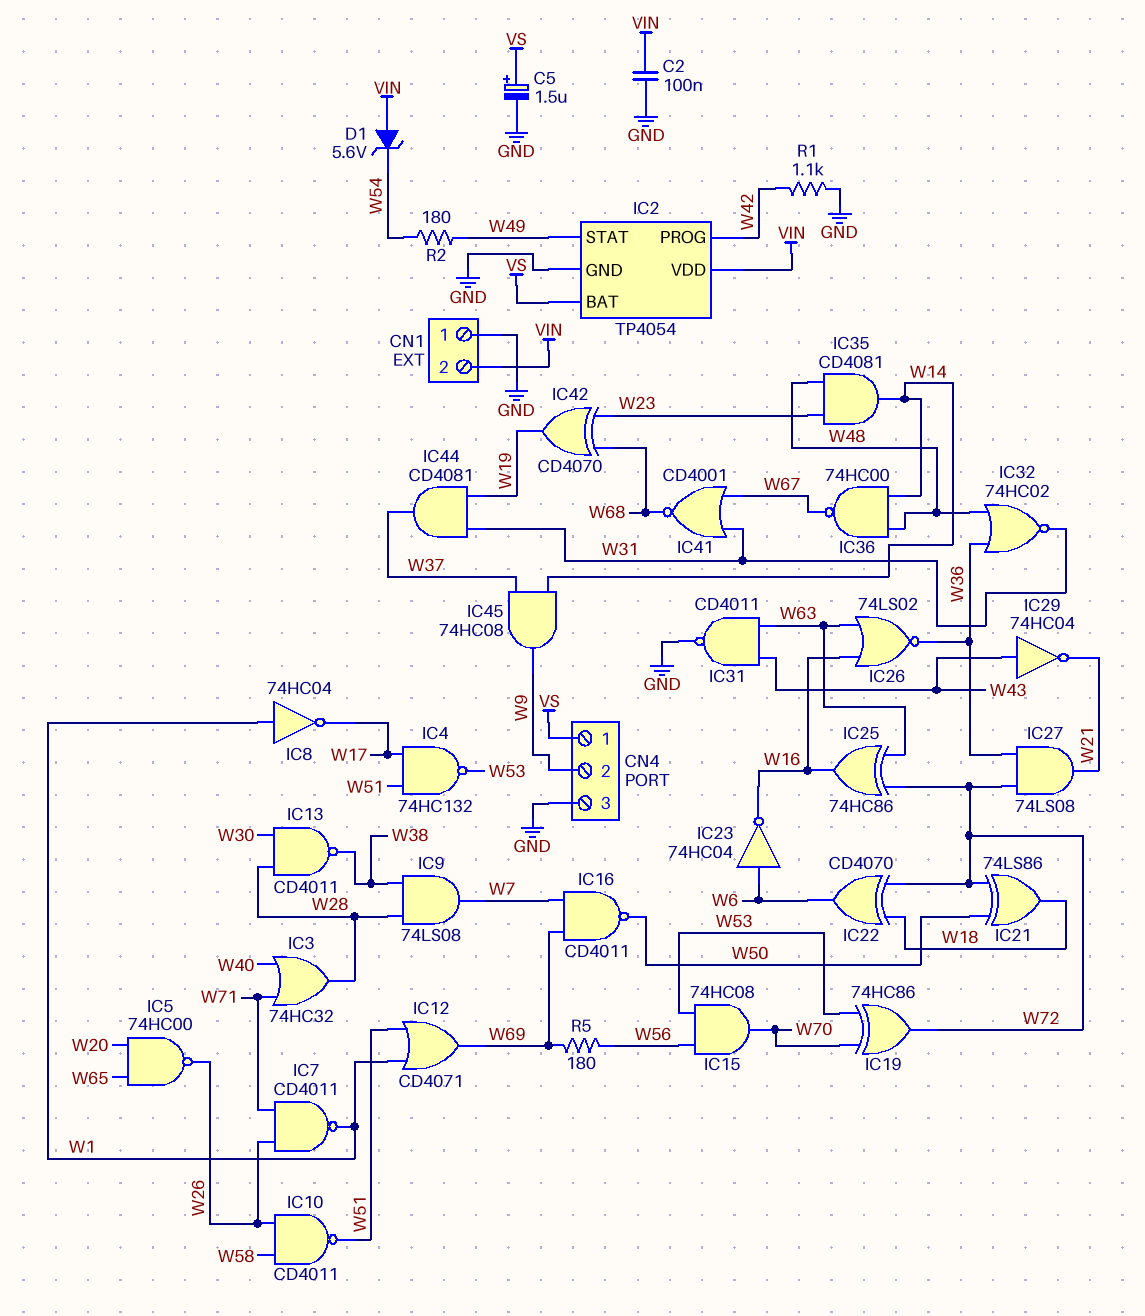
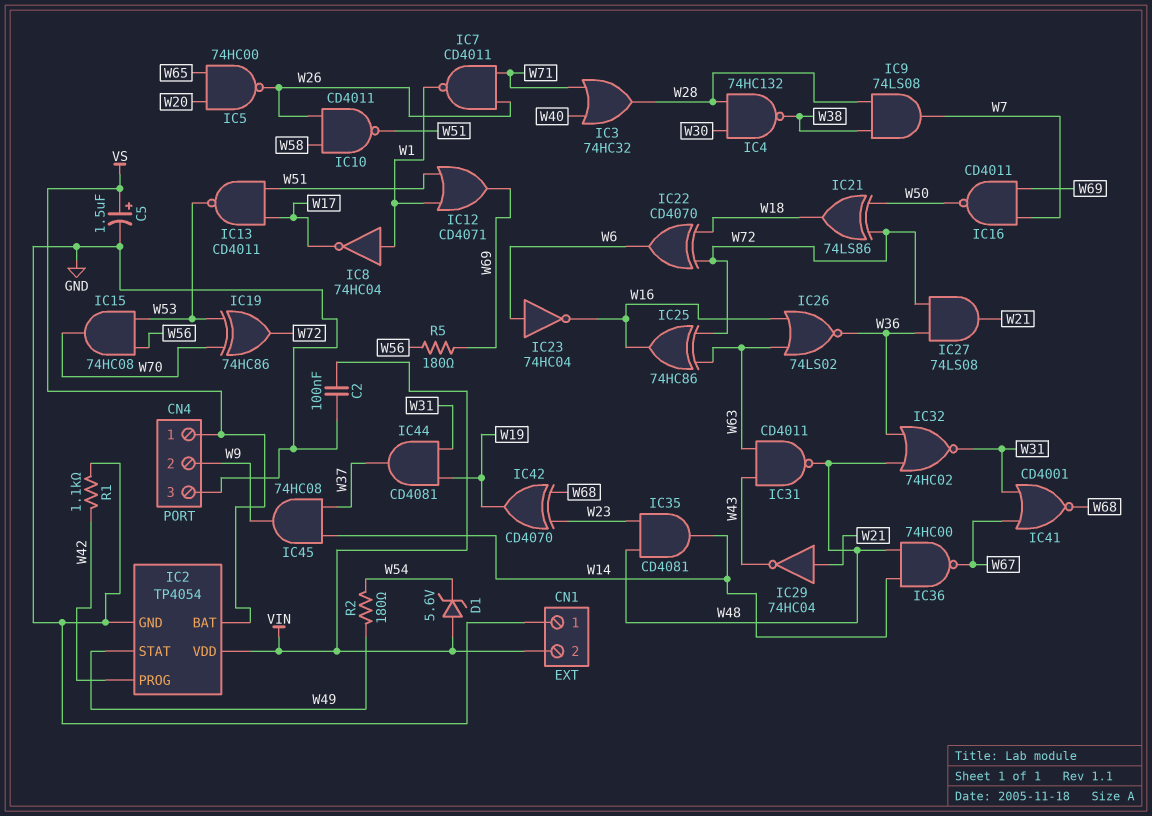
IC4: NAND 74HC132 (in W17, in W51, out W53) -> NAND 74HC132 (in W28, in W30, out W38)
IC13: NAND CD4011 (in W28, in W30, out W38) -> NAND CD4011 (in W17, in W51, out W53)
IC29: NOT 74HC04 (in W43, out W21) -> NOT 74HC04 (in W21, out W43)
IC31: NAND CD4011 (in W43, in W63, out GND) -> NAND CD4011 (in W43, in W63, out W48)

